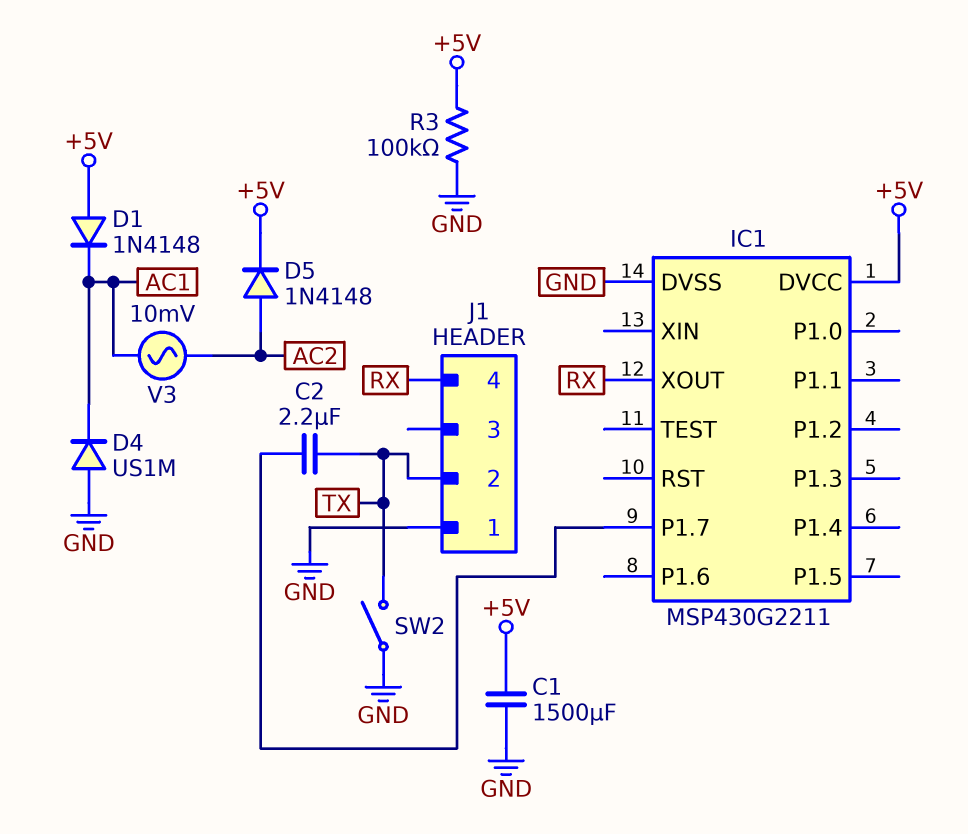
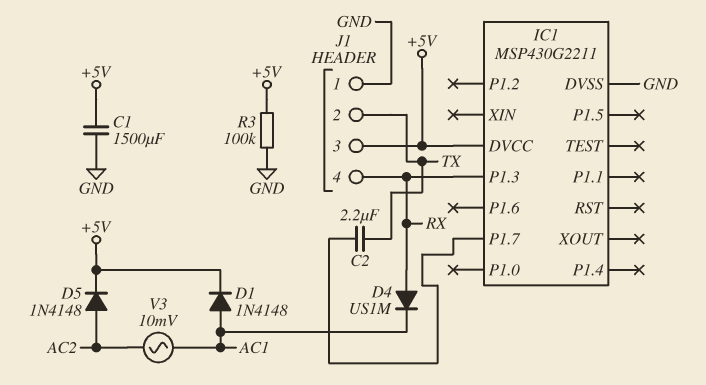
D1: diode 1N4148 (A +5V, K AC1) -> diode 1N4148 (A AC1, K +5V)
D4: diode US1M (A GND, K AC1) -> diode US1M (A RX, K AC1)
IC1 pin P1.3: none -> RX
IC1 pin XOUT: RX -> none
J1 pin 3: none -> +5V
SW2: switch (GND, TX) -> none

